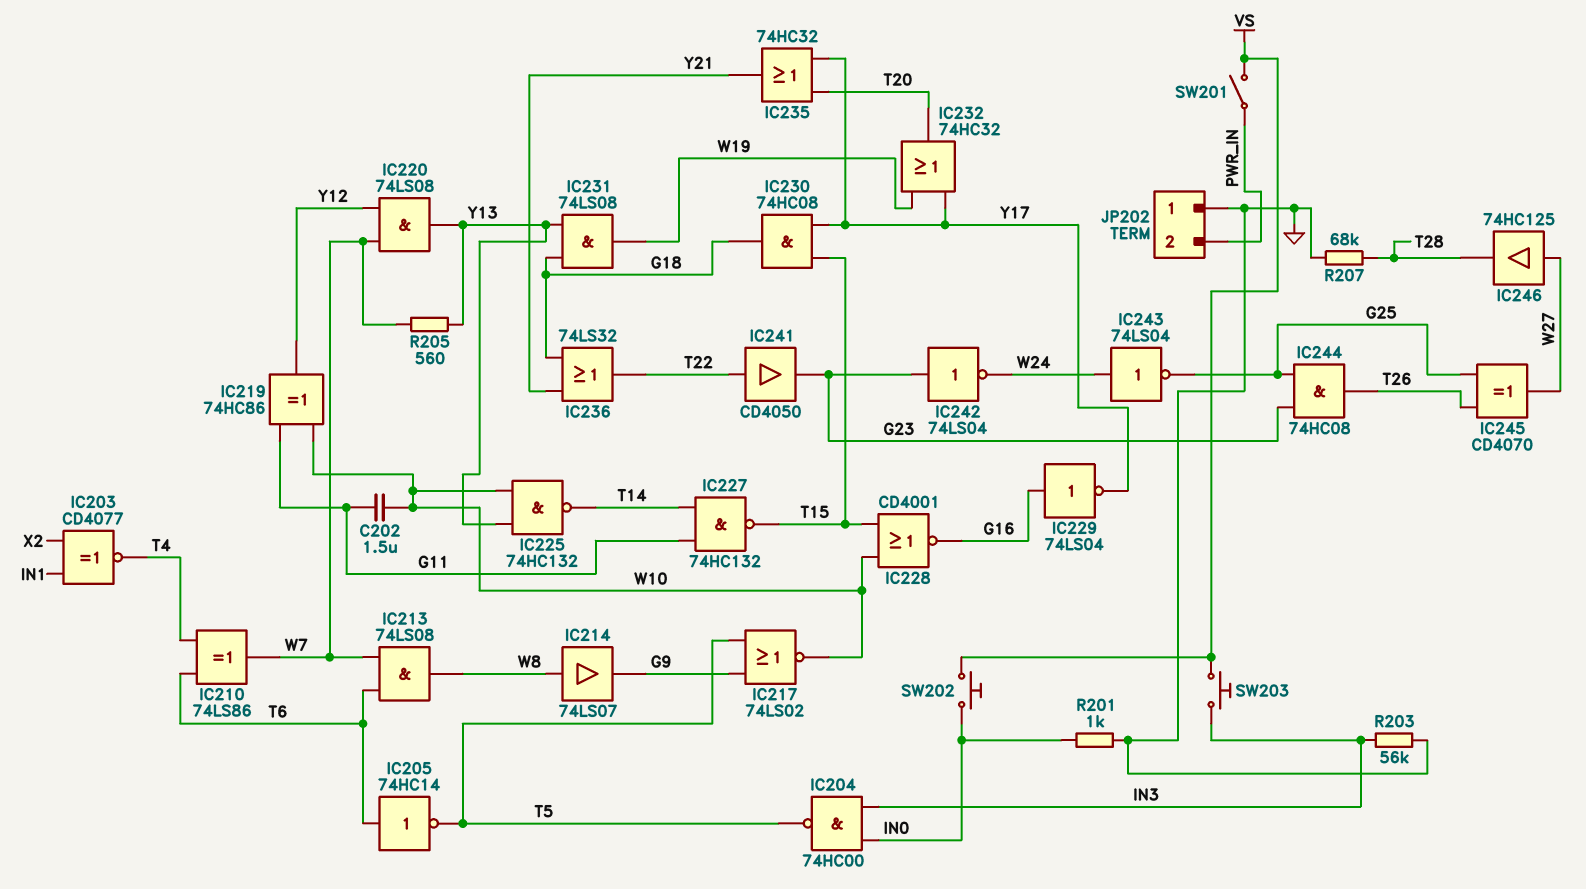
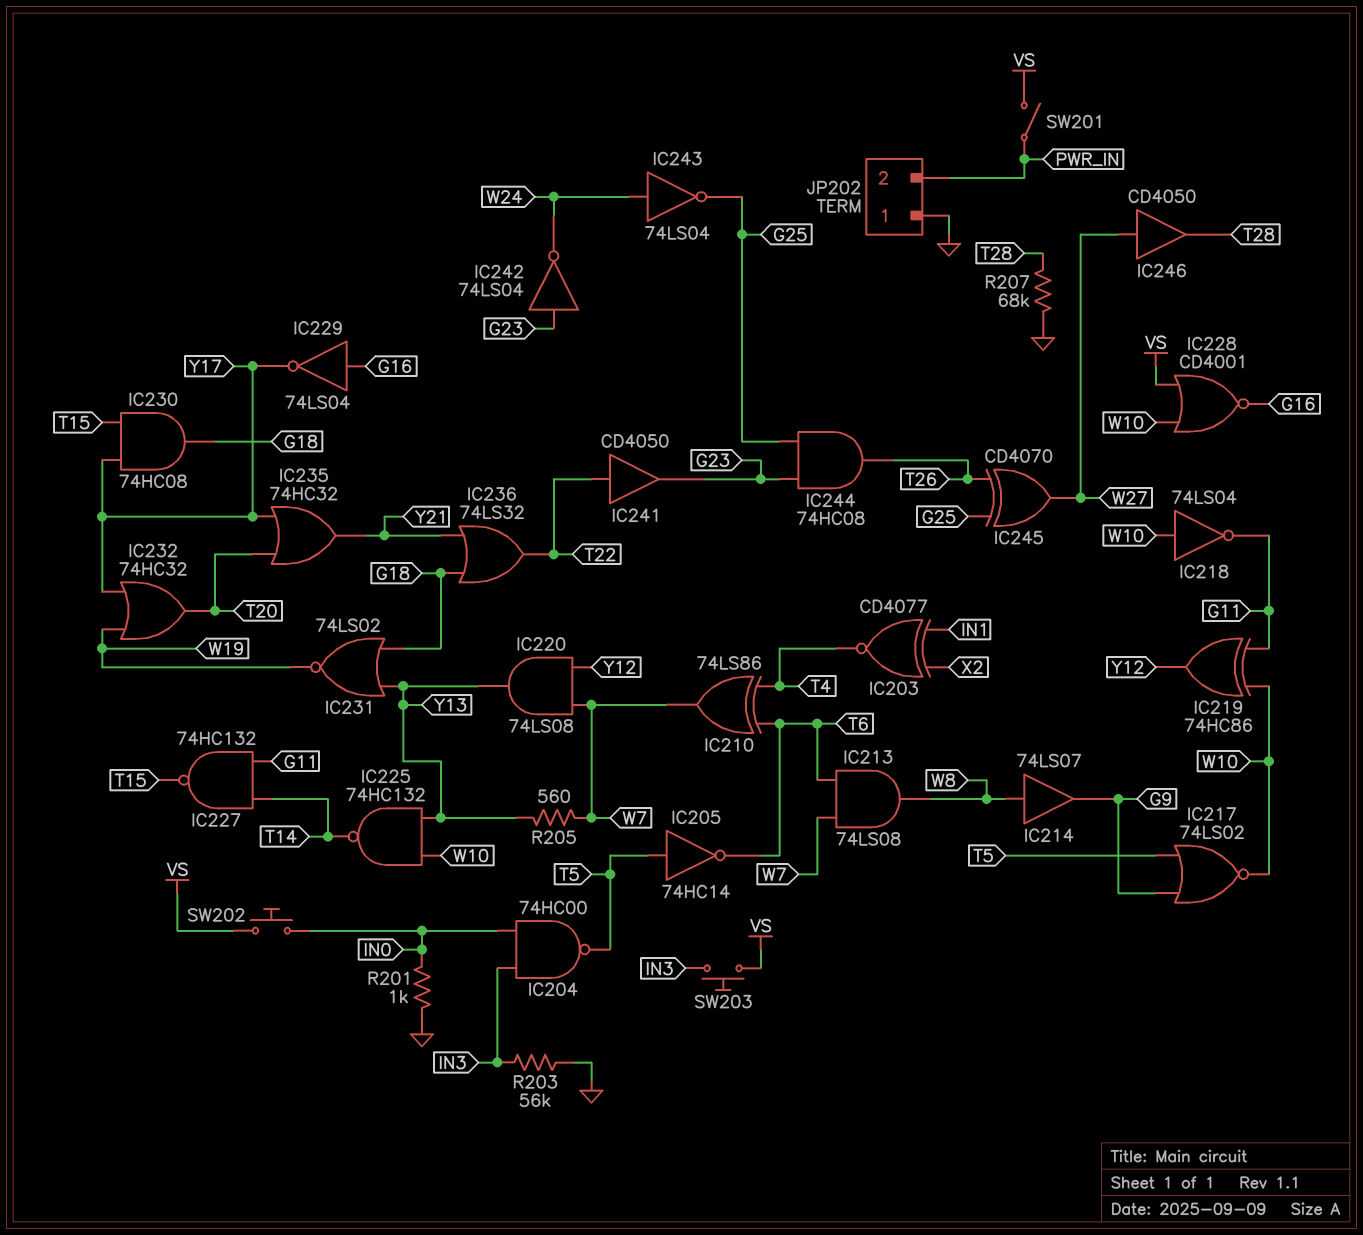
C202: 1.5uF (G11, W10) -> none
IC205: NOT 74HC14 (in T6, out T5) -> NOT 74HC14 (in T5, out T6)
IC218: none -> NOT 74LS04 (in W10, out G11)
IC228: NOR CD4001 (in T15, in W10, out G16) -> NOR CD4001 (in VS, in W10, out G16)
IC231: AND 74LS08 (in G18, in Y13, out W19) -> NOR 74LS02 (in G18, in Y13, out W19)
IC246: buffer 74HC125 (in W27, out T28) -> buffer CD4050 (in W27, out T28)

